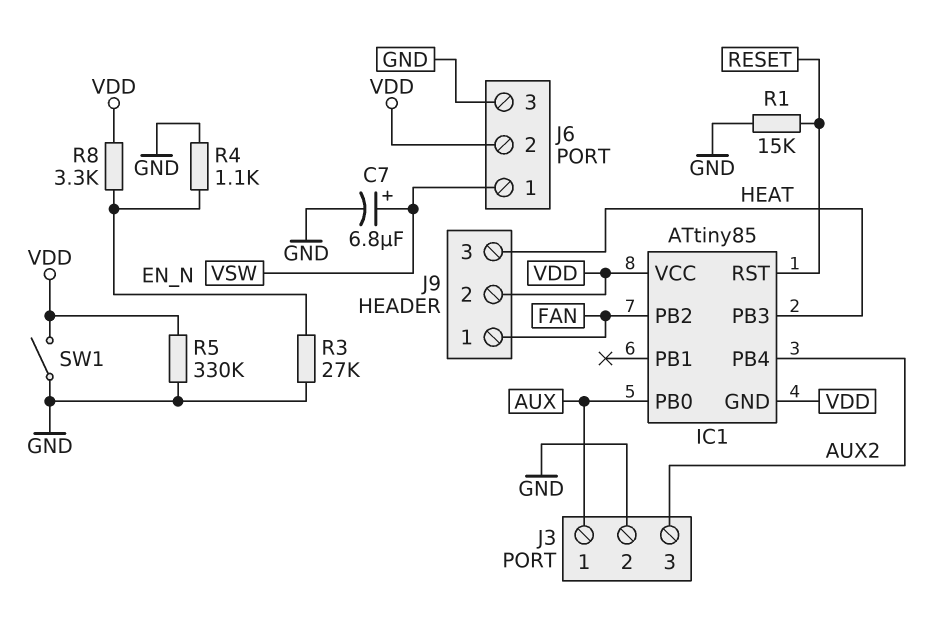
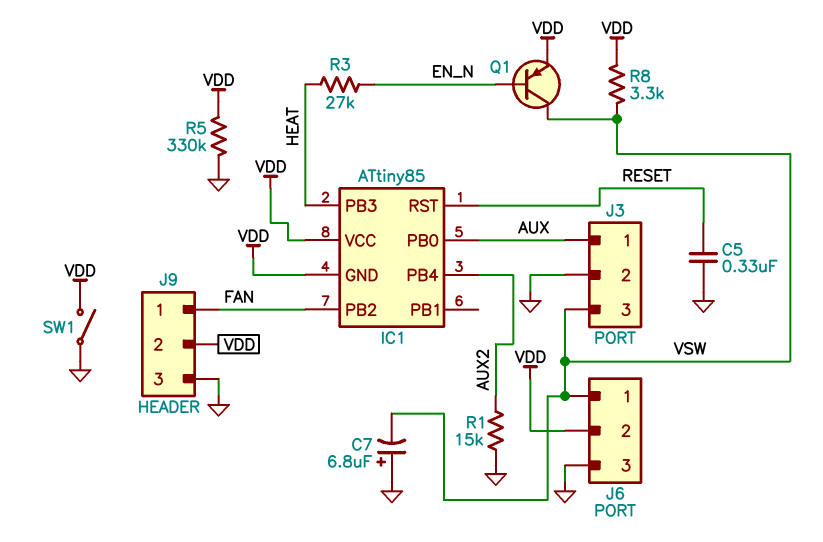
C5: none -> 330nF (GND, RESET)
C7: 6.8uF (plus VSW, minus GND) -> 6.8uF (plus GND, minus VSW)
J3 pin 3: AUX2 -> VSW
J9 pin 3: HEAT -> GND
Q1: none -> PNP (B EN_N, C VSW, E VDD)
R1: 15k (GND, RESET) -> 15k (AUX2, GND)
R3: 27k (EN_N, GND) -> 27k (EN_N, HEAT)
R4: 1.1k (EN_N, GND) -> none
R8: 3.3k (EN_N, VDD) -> 3.3k (VDD, VSW)

